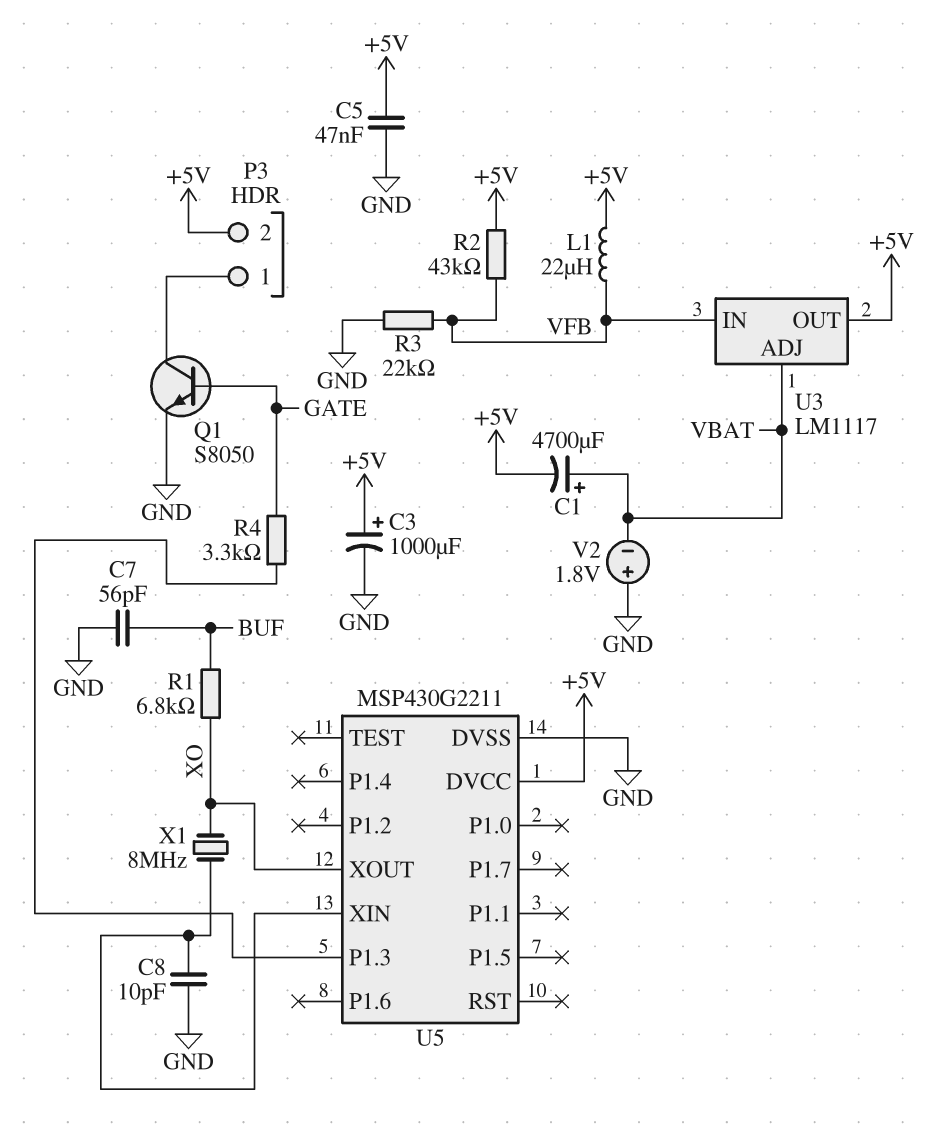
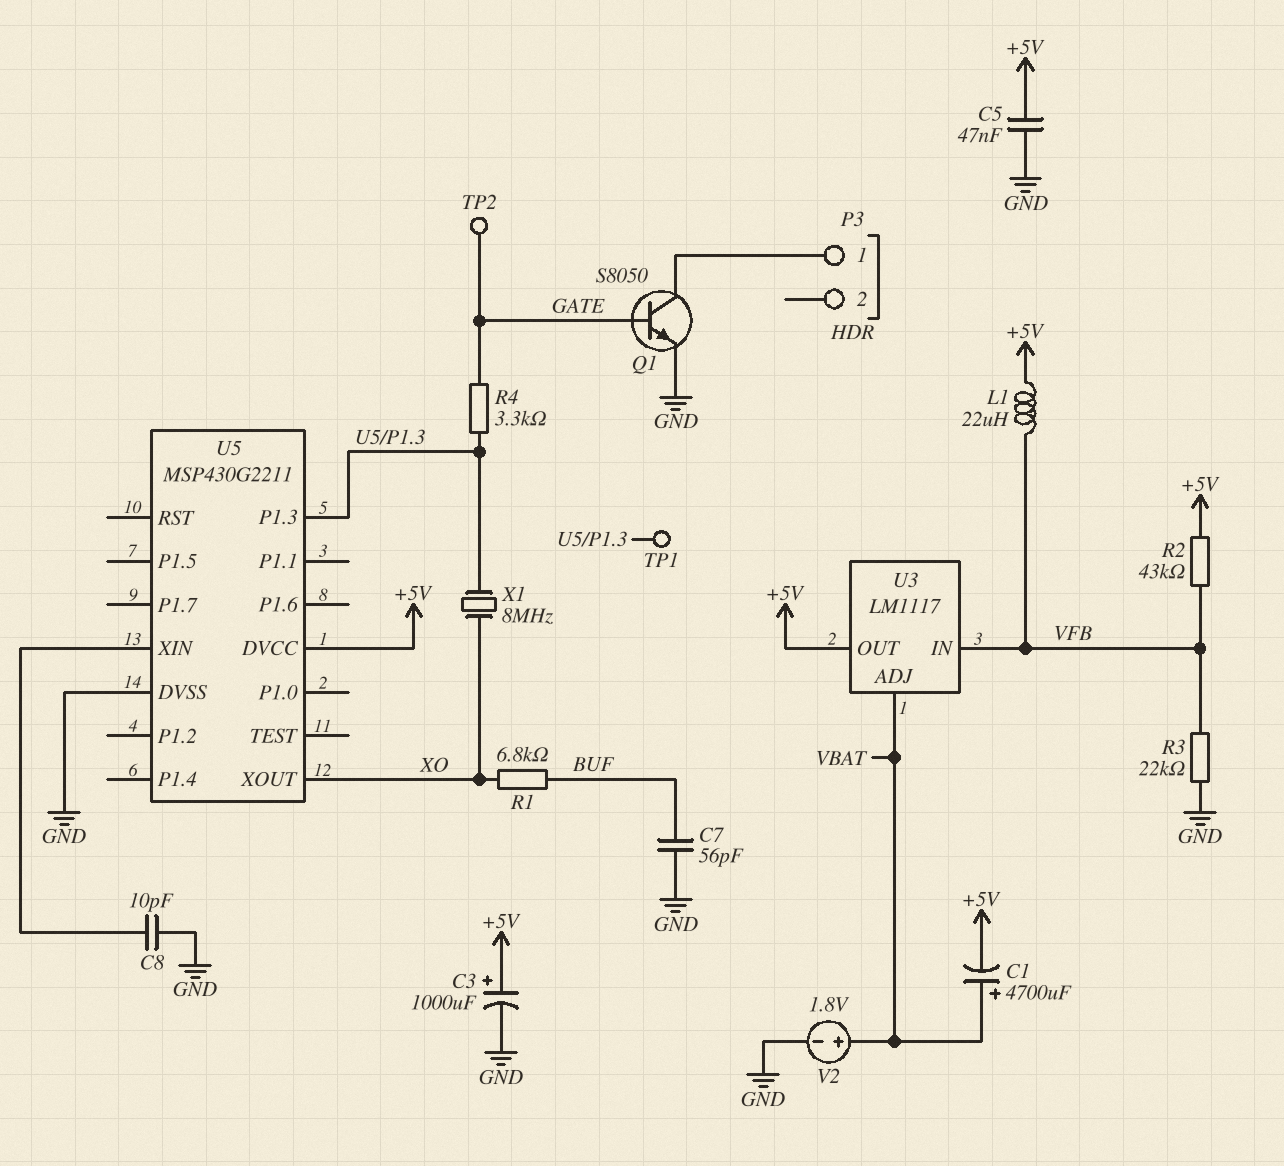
P3 pin 2: +5V -> none
TP1: none -> test point (U5/P1.3)
TP2: none -> test point (GATE)
V2: 1.8V (plus GND, minus VBAT) -> 1.8V (plus VBAT, minus GND)
X1: 8MHz (U5/XIN, XO) -> 8MHz (U5/P1.3, XO)

